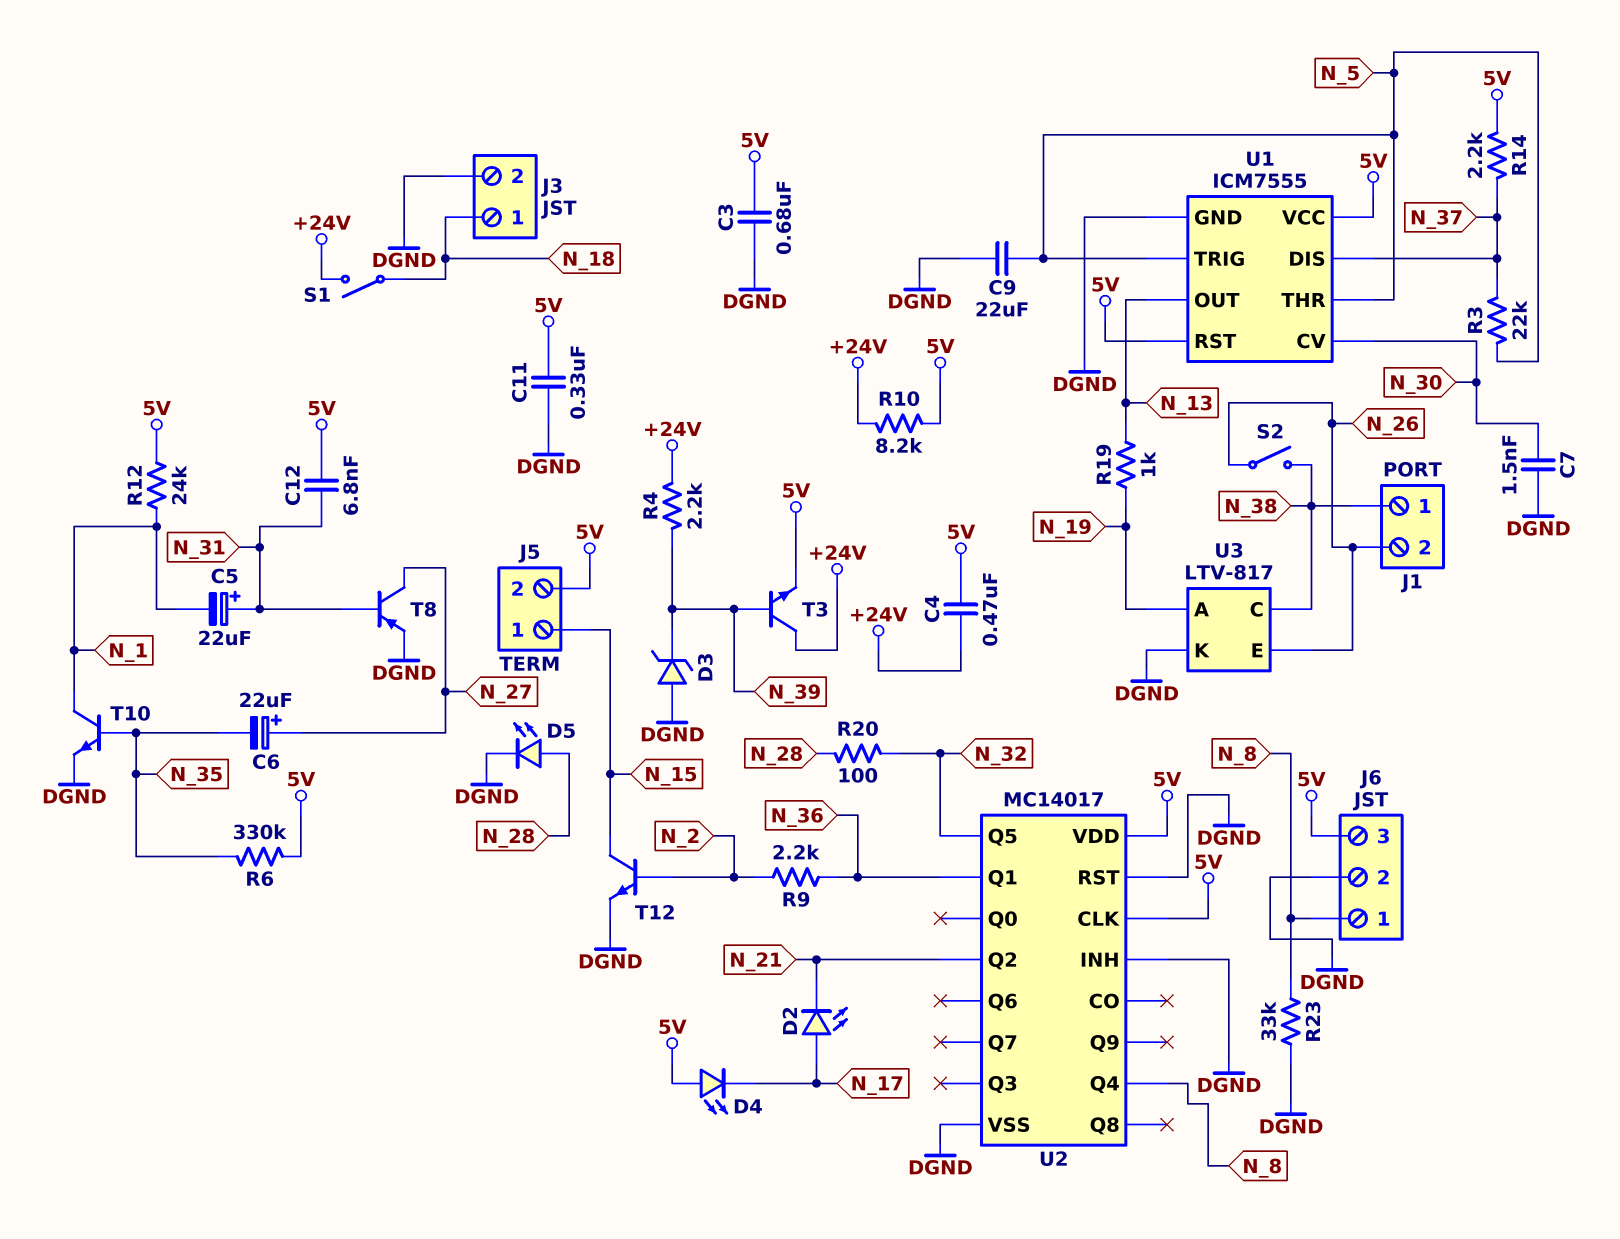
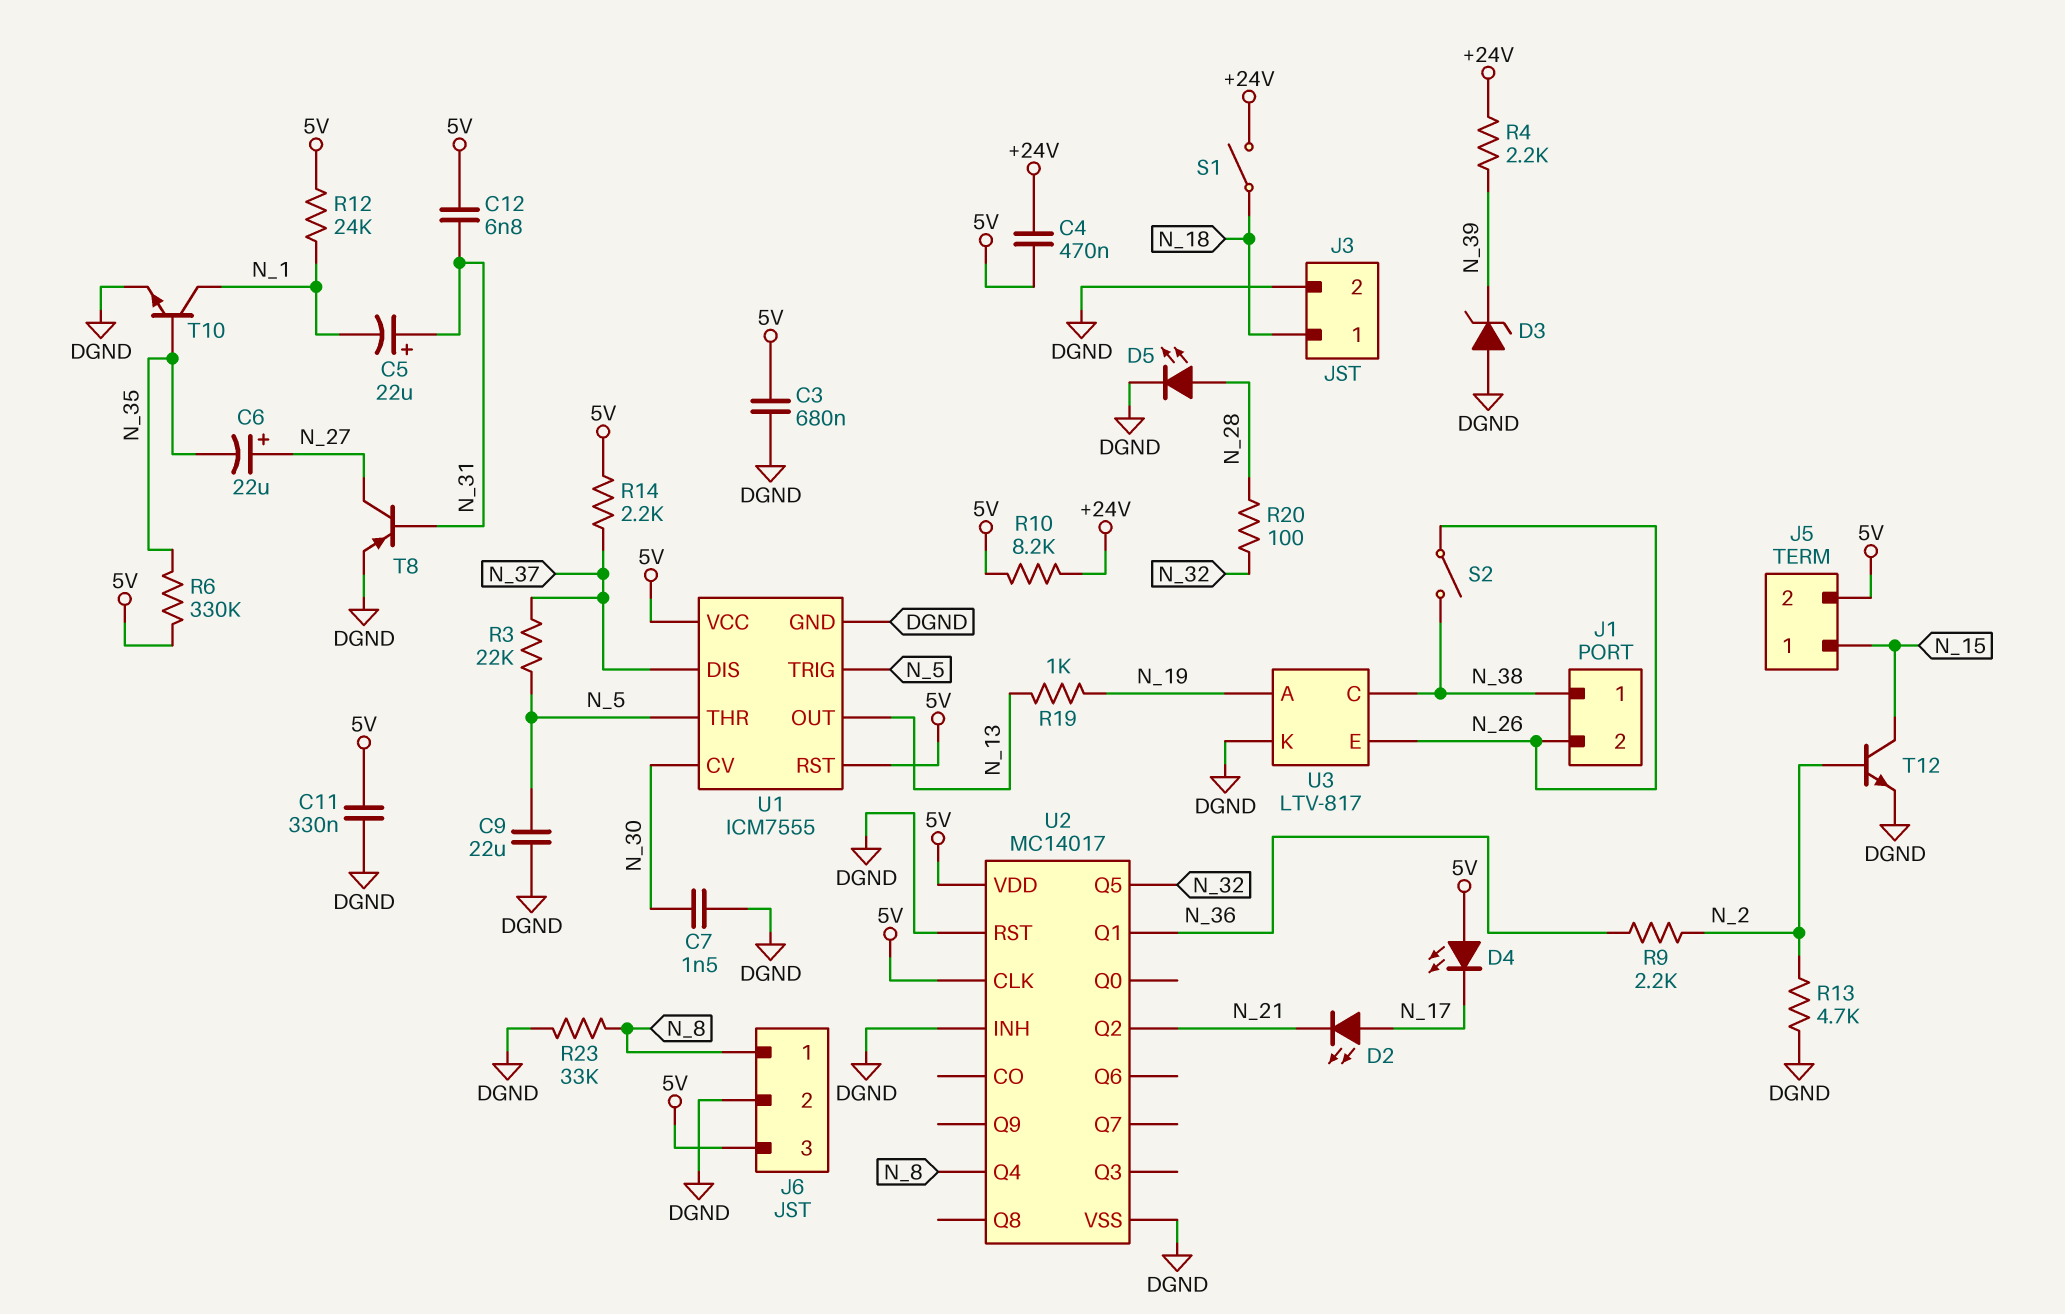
R13: none -> 4.7k (DGND, N_2)
T3: NPN (B N_39, C +24V, E 5V) -> none

